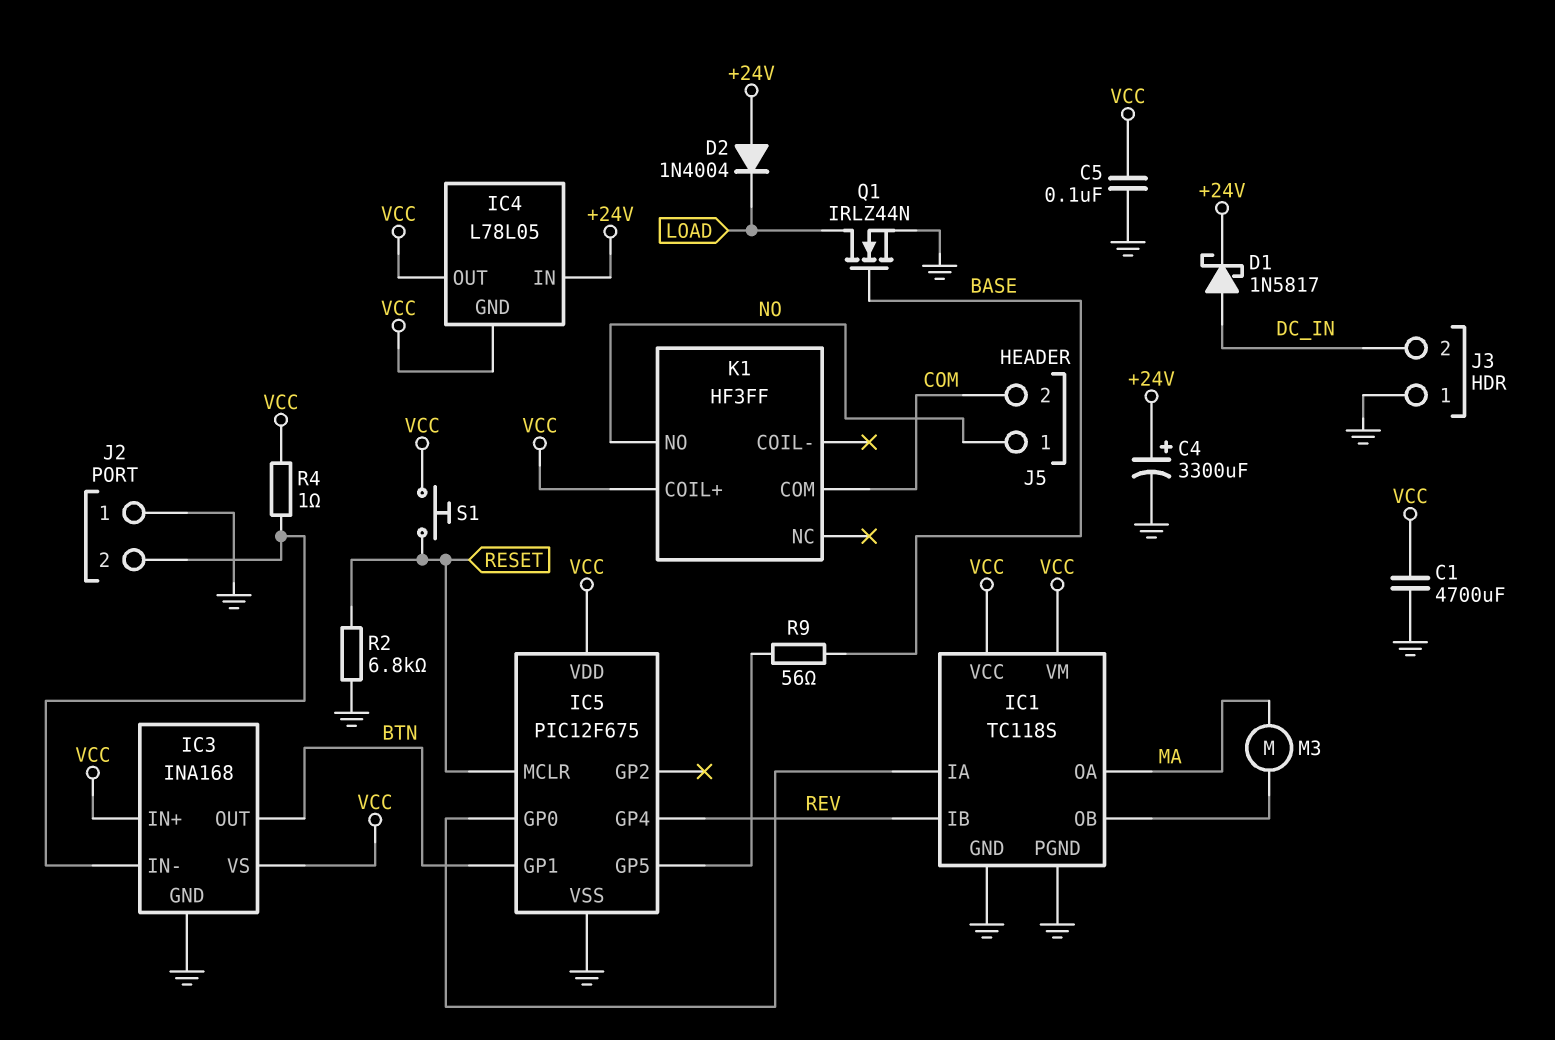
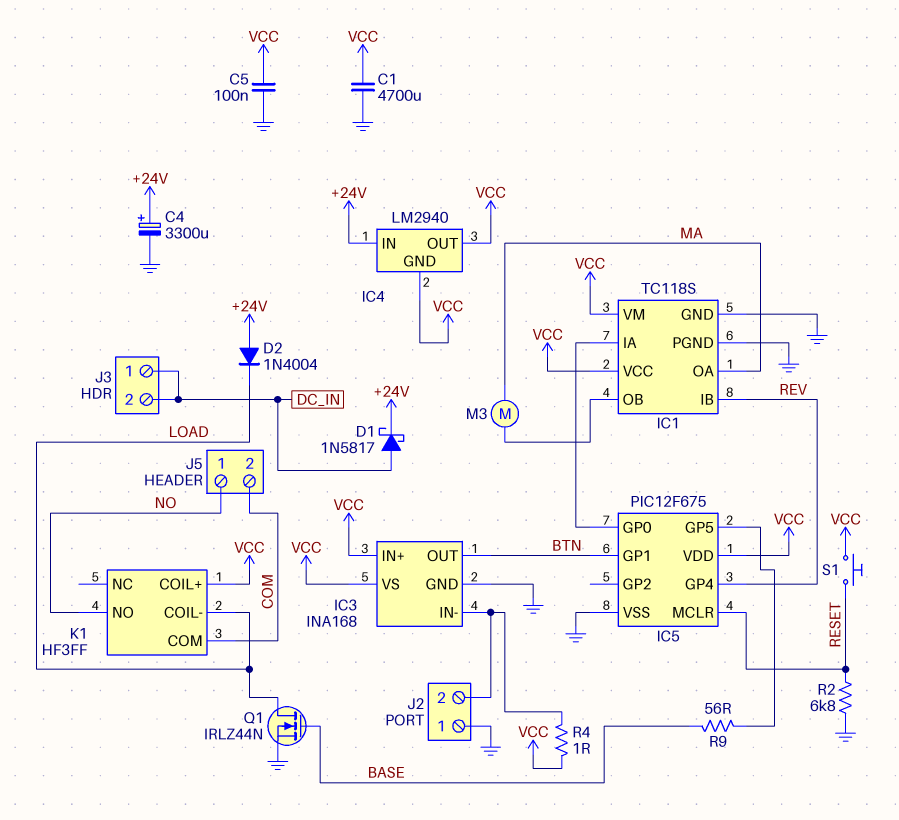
IC4: L78L05 -> LM2940
J3 pin 1: GND -> DC_IN
K1 pin COIL-: none -> LOAD

